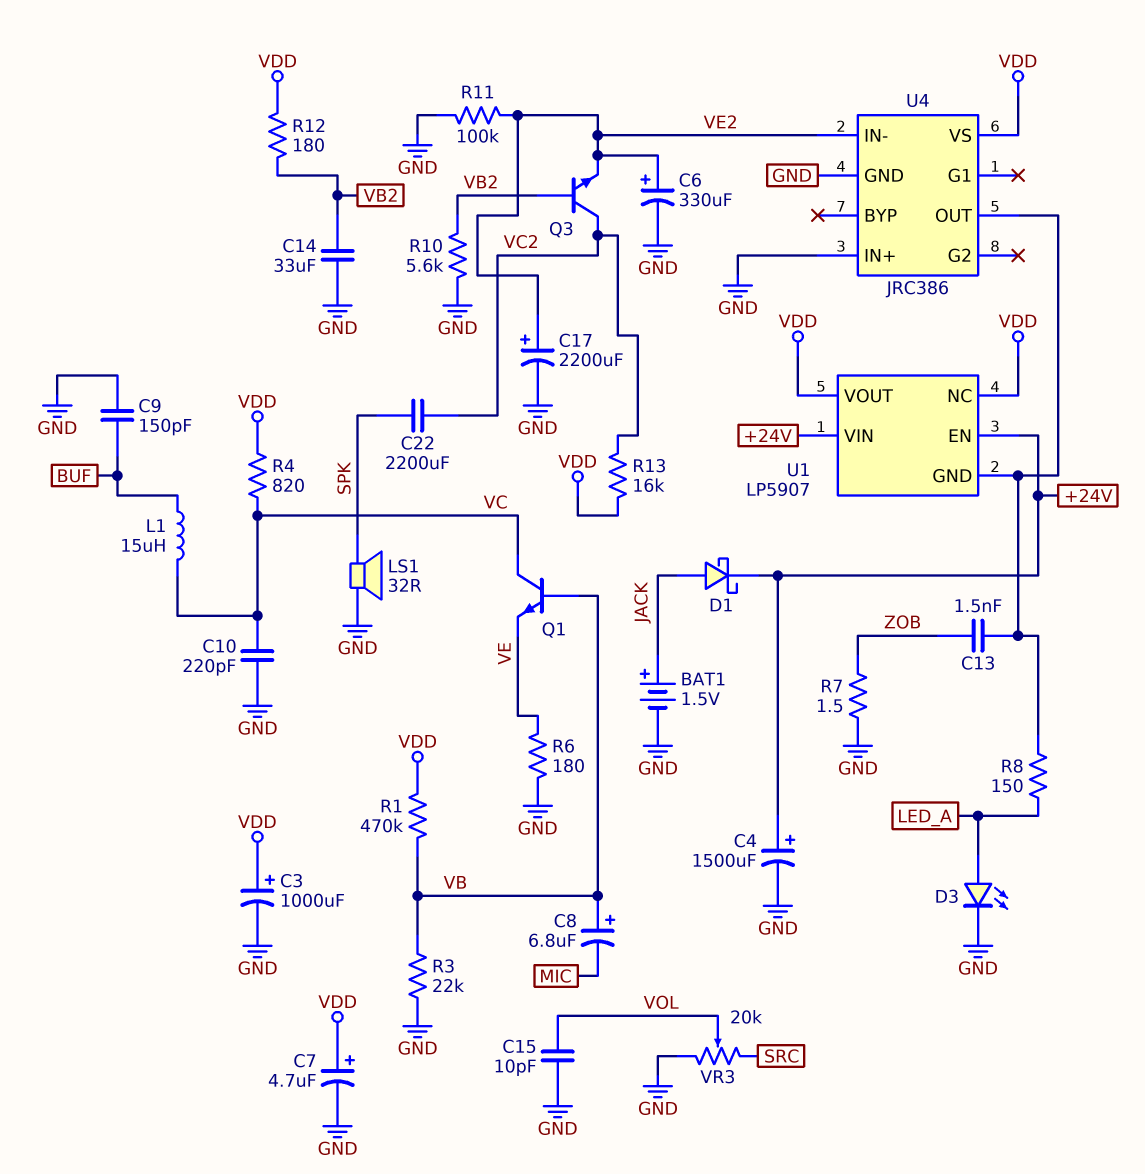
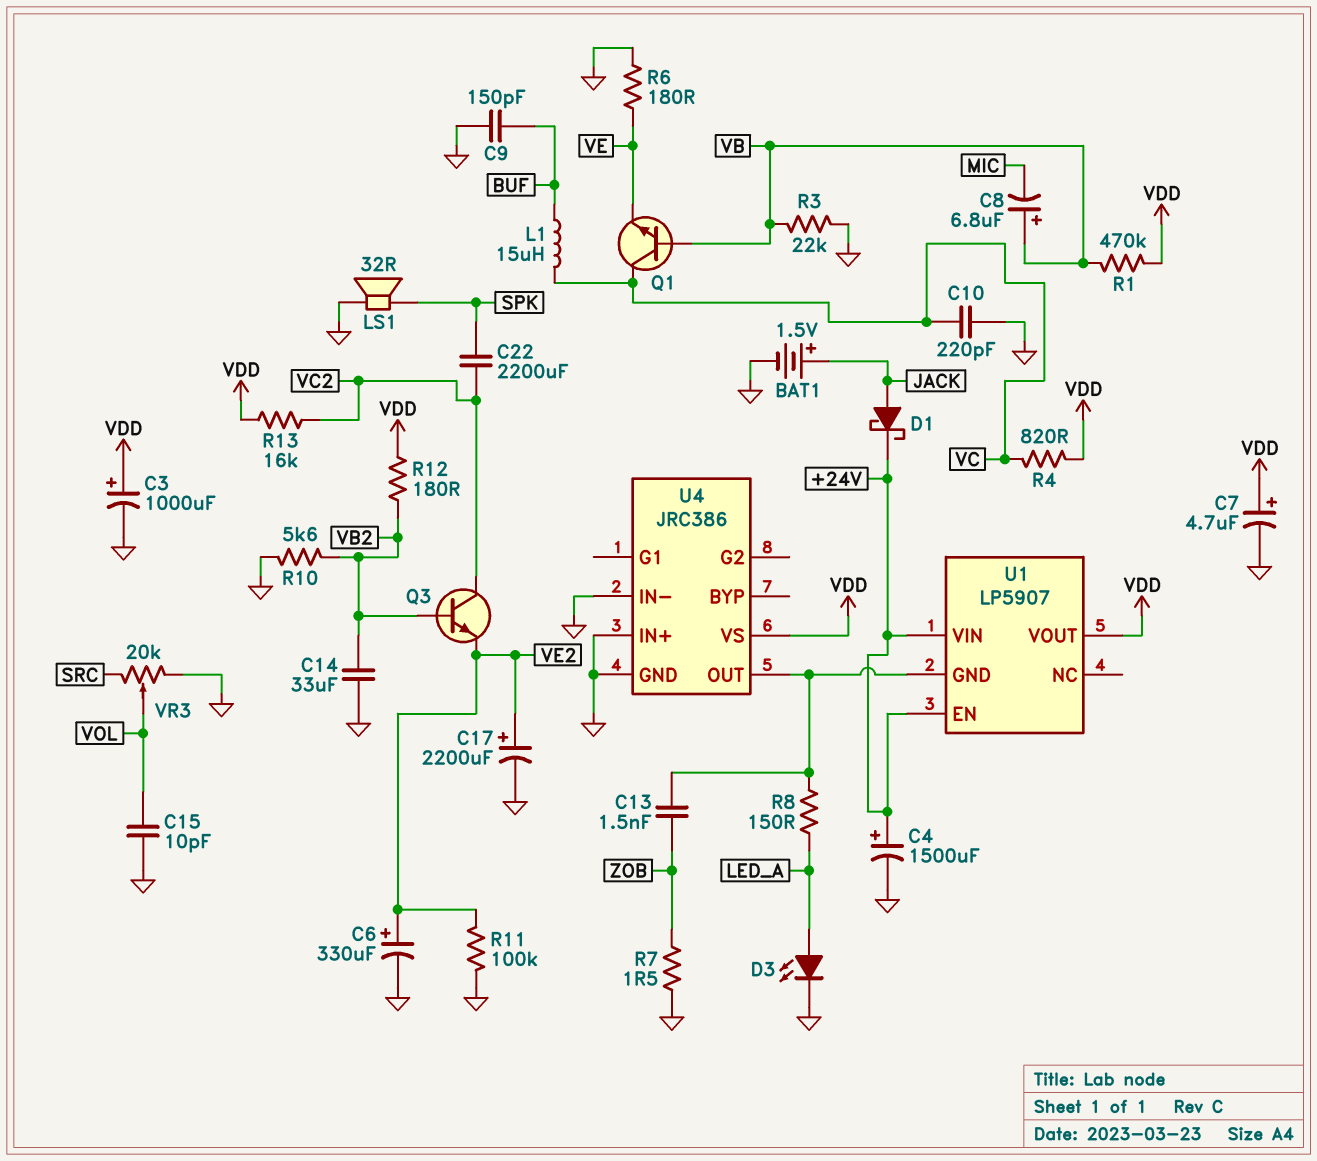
U1 pin NC: VDD -> none
U4 pin IN-: VE2 -> GND

